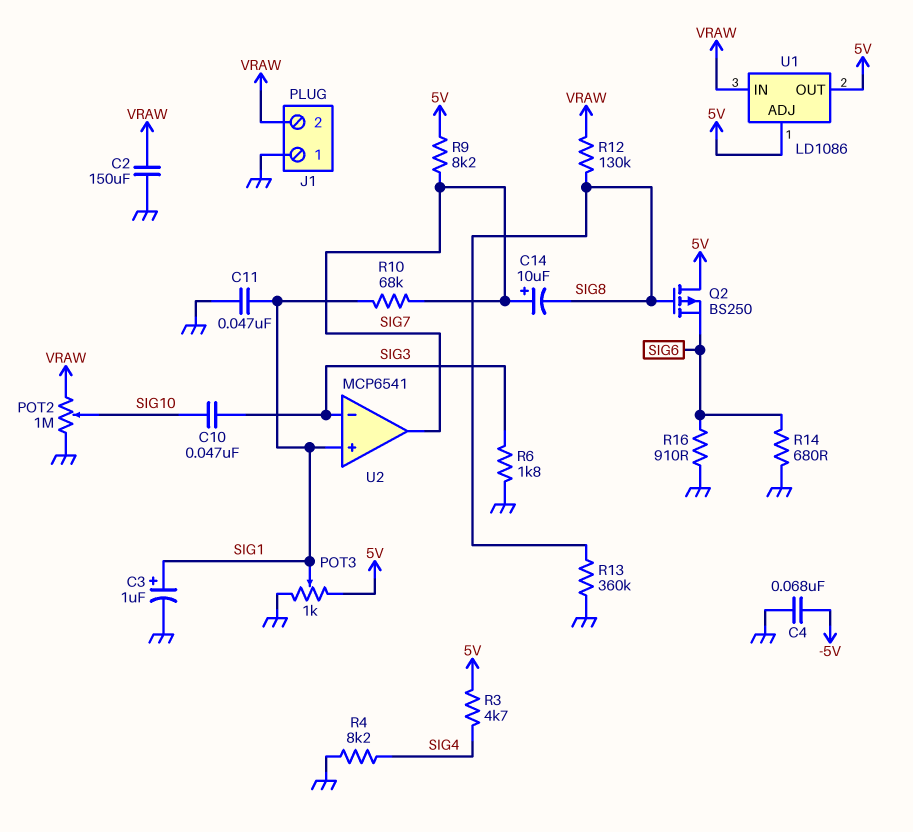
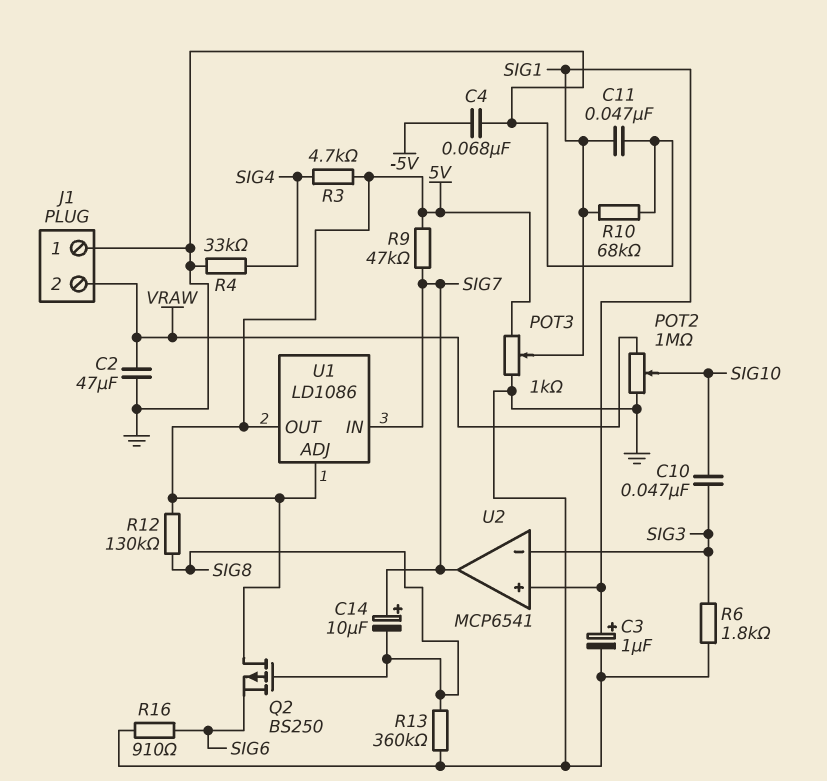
C2: 150uF (GND, VRAW) -> 47uF (GND, VRAW)
R4: 8.2k (GND, SIG4) -> 33k (GND, SIG4)
R9: 8.2k (5V, SIG7) -> 47k (5V, SIG7)
R10: 68k (SIG1, SIG7) -> 68k (GND, SIG1)
R12: 130k (SIG8, VRAW) -> 130k (5V, SIG8)
R14: 680 (GND, SIG6) -> none
U1 pin IN: VRAW -> SIG7

